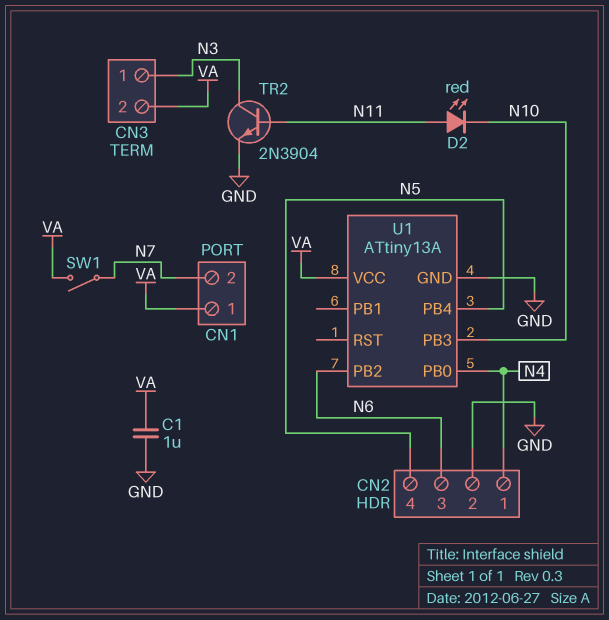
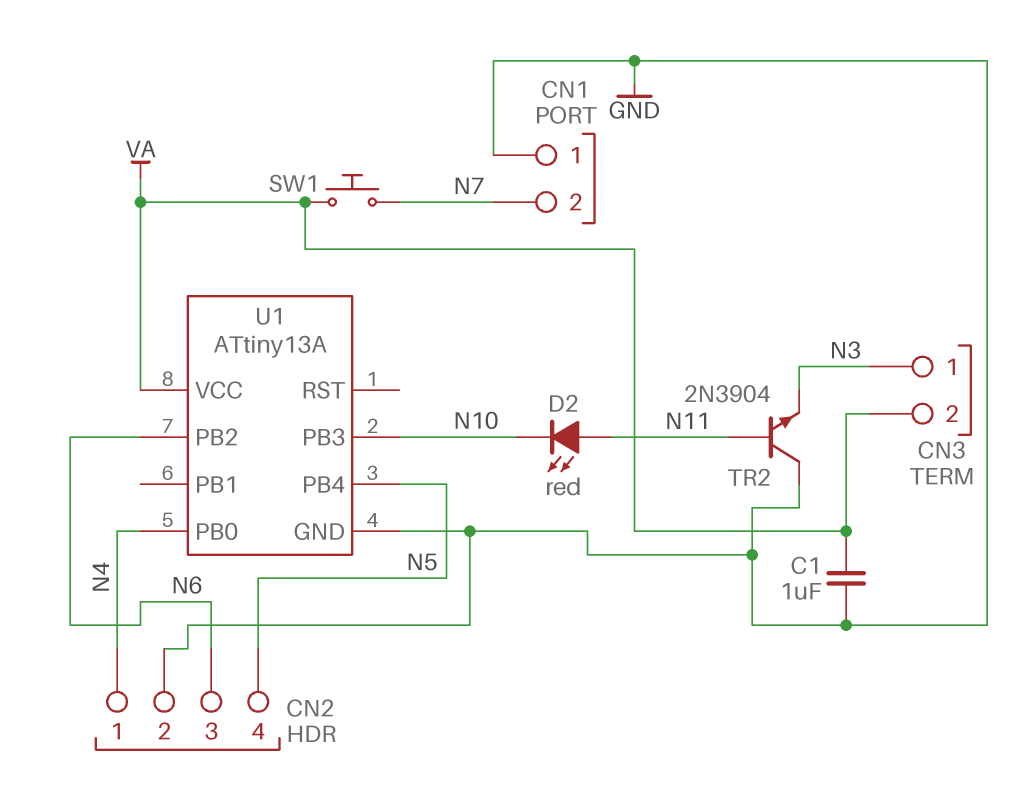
CN1 pin 1: VA -> GND
SW1: switch (N7, VA) -> button (N7, VA)
TR2: NPN 2N3904 (B N11, C N3, E GND) -> NPN 2N3904 (B N11, C GND, E N3)

